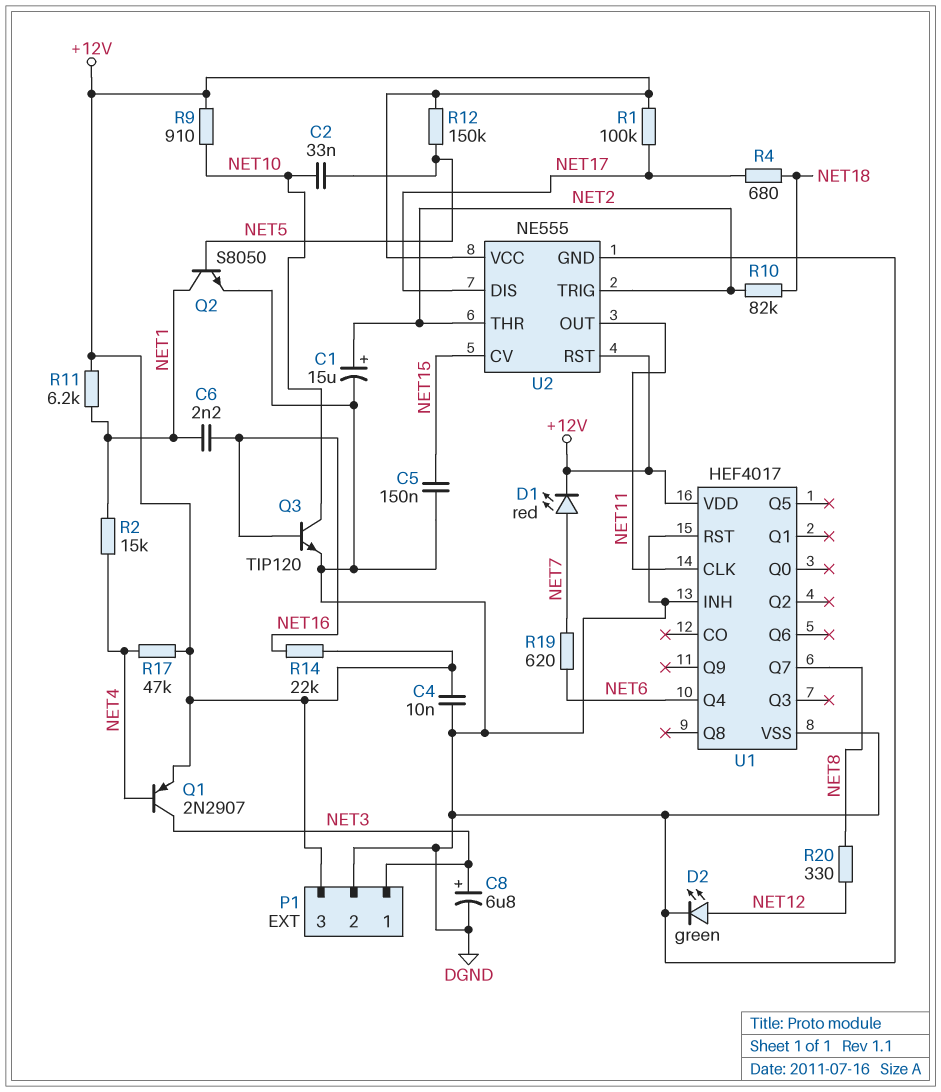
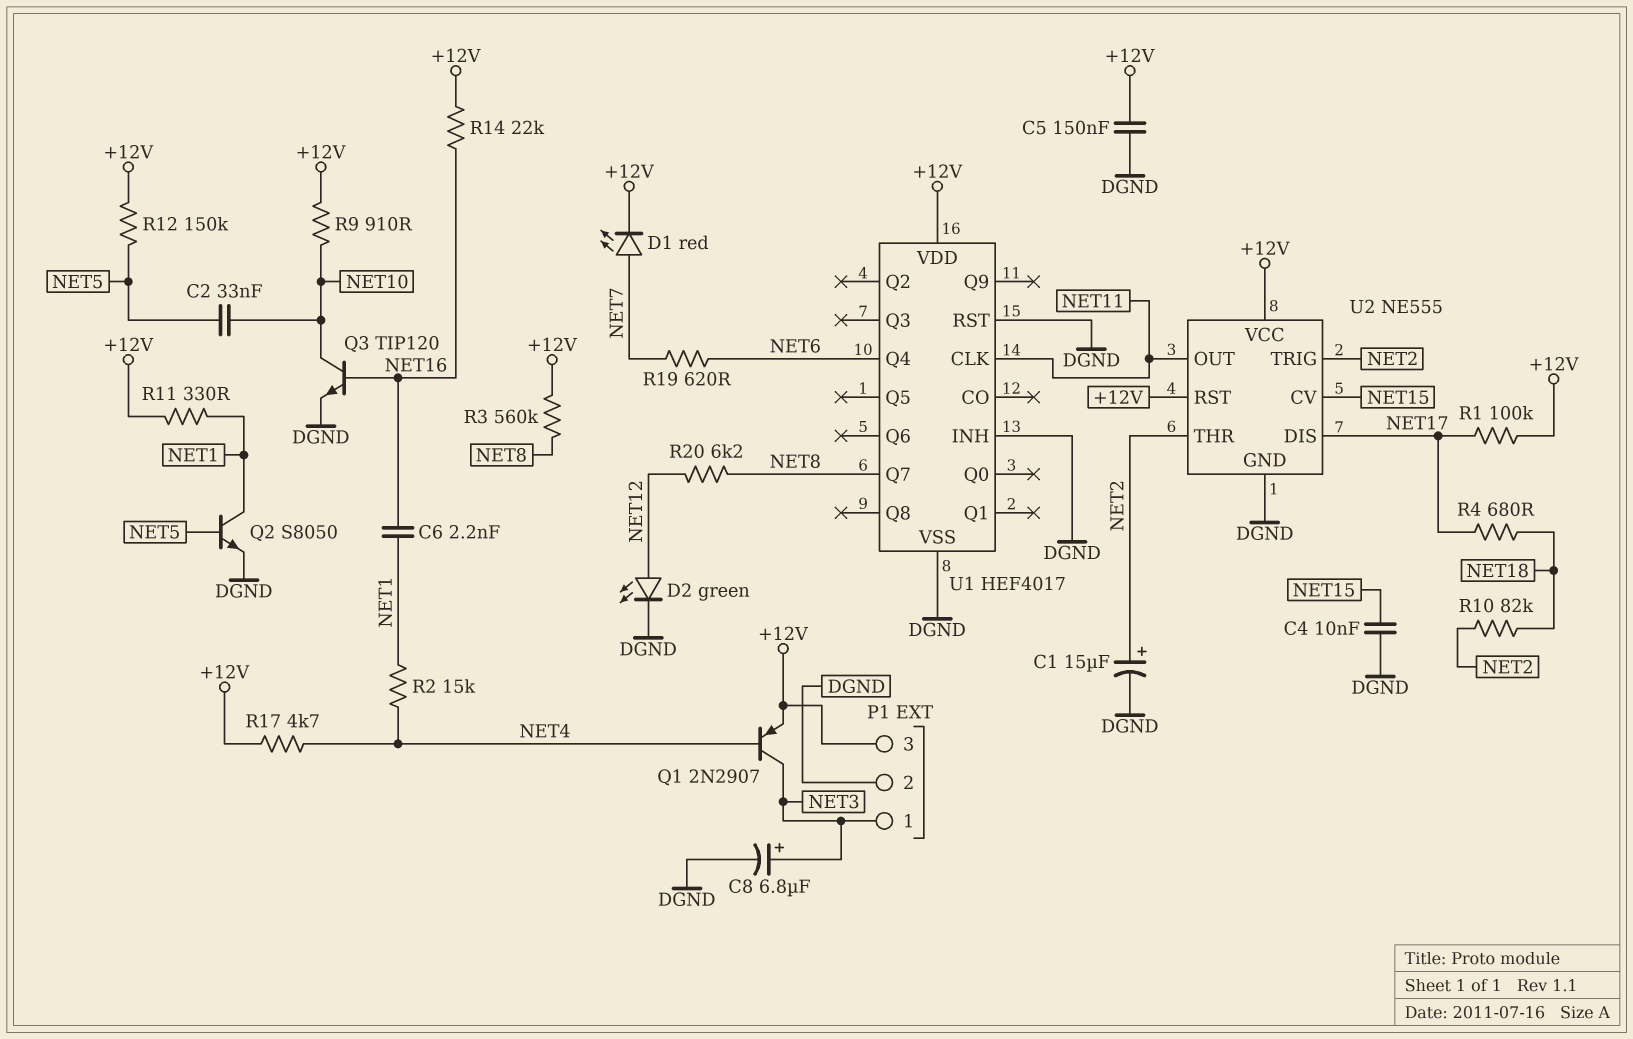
C4: 10nF (+12V, DGND) -> 10nF (DGND, NET15)
C5: 150nF (DGND, NET15) -> 150nF (+12V, DGND)
R3: none -> 560k (+12V, NET8)
R11: 6.2k (+12V, NET1) -> 330 (+12V, NET1)
R17: 47k (+12V, NET4) -> 4.7k (+12V, NET4)
R20: 330 (NET8, NET12) -> 6.2k (NET8, NET12)

